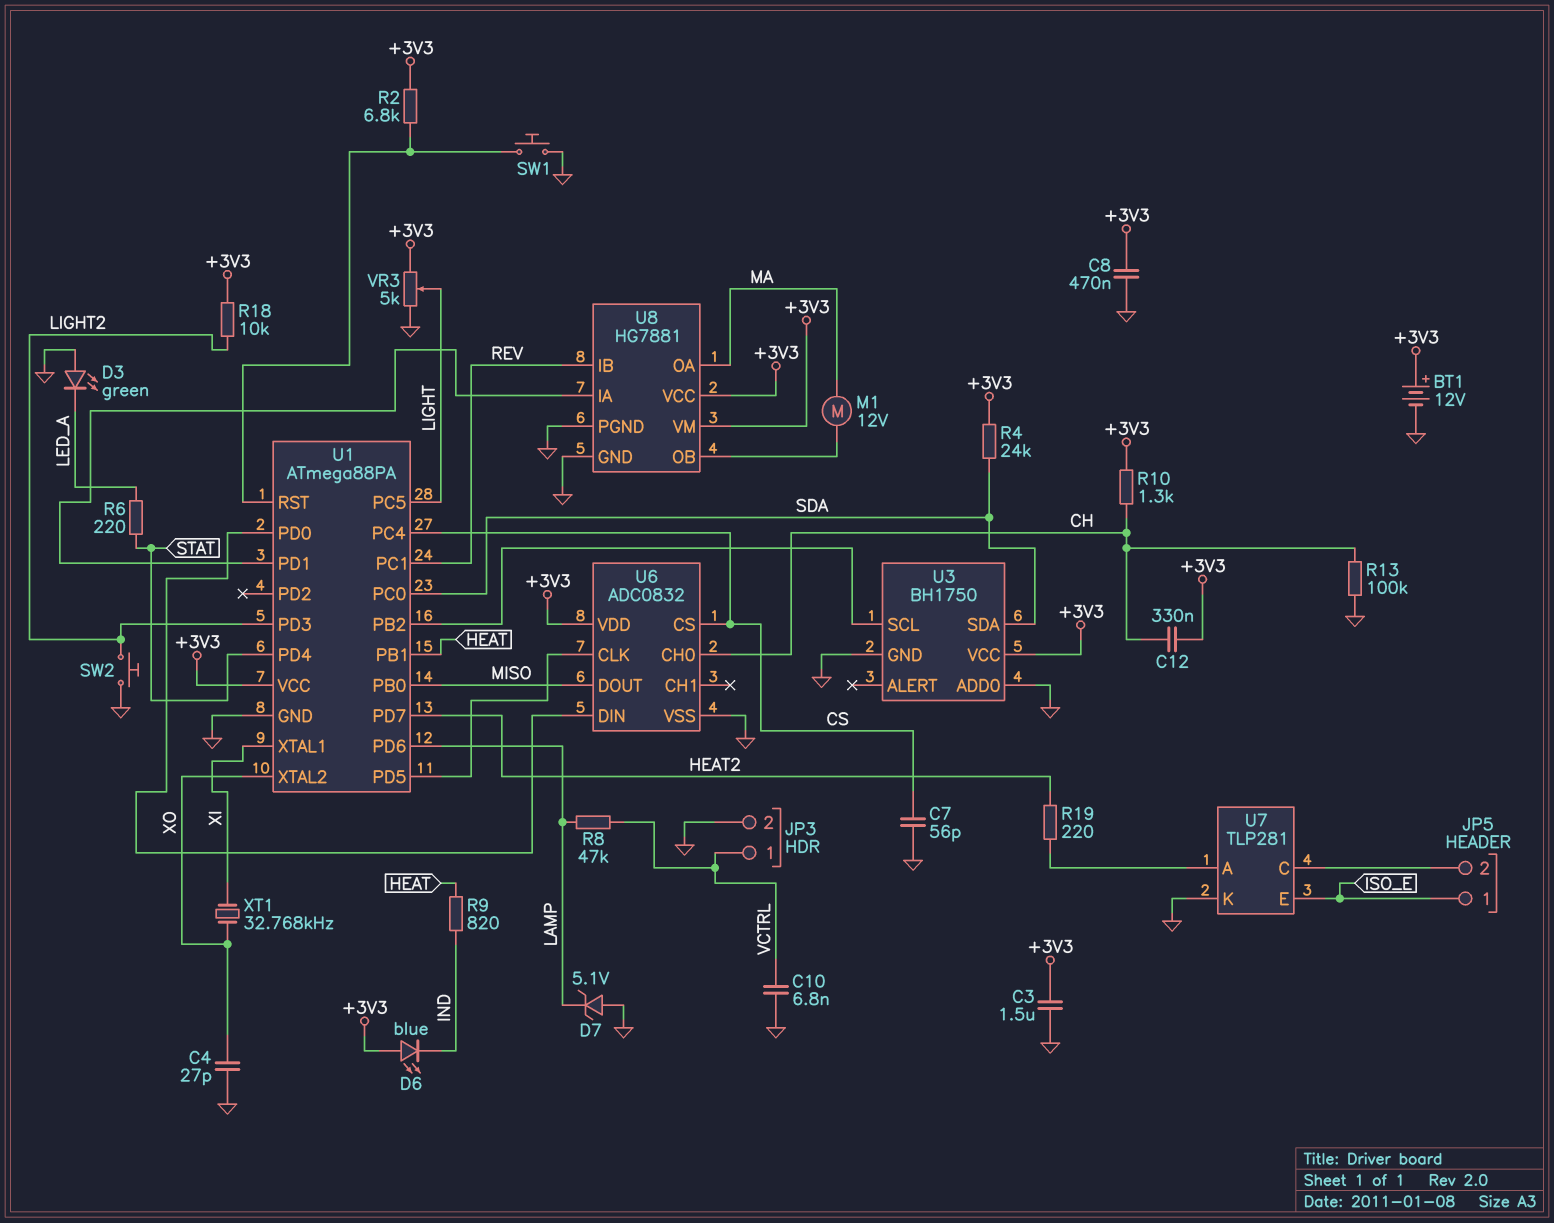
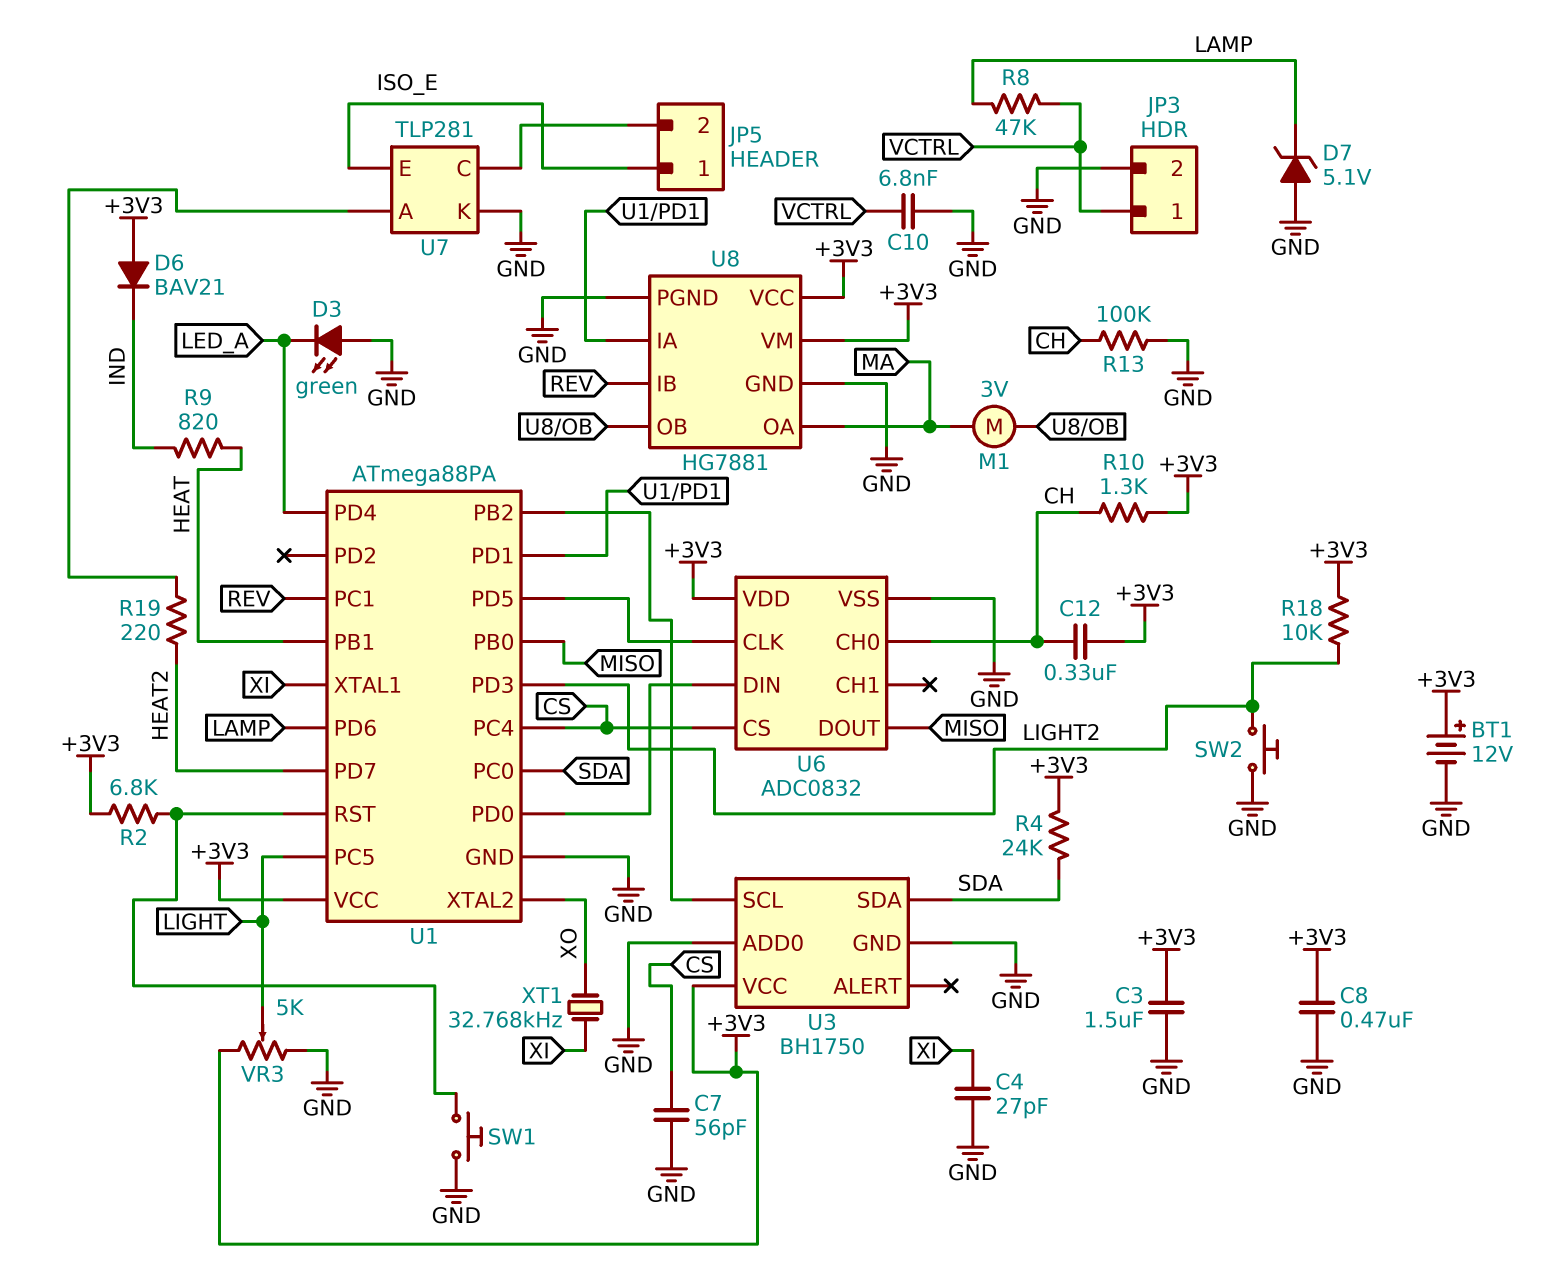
C4: 27pF (GND, XO) -> 27pF (GND, XI)
D6: LED blue (A +3V3, K IND) -> diode BAV21 (A +3V3, K IND)
M1: motor 12V (MA, U8/OB) -> motor 3V (MA, U8/OB)
R6: 220 (LED_A, STAT) -> none
U1 pin PD4: STAT -> LED_A

